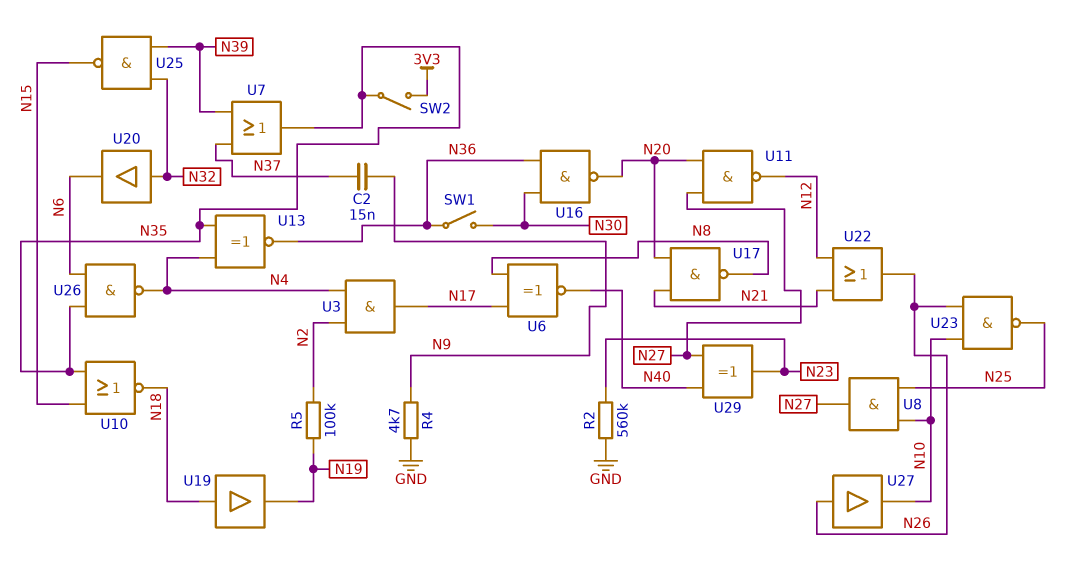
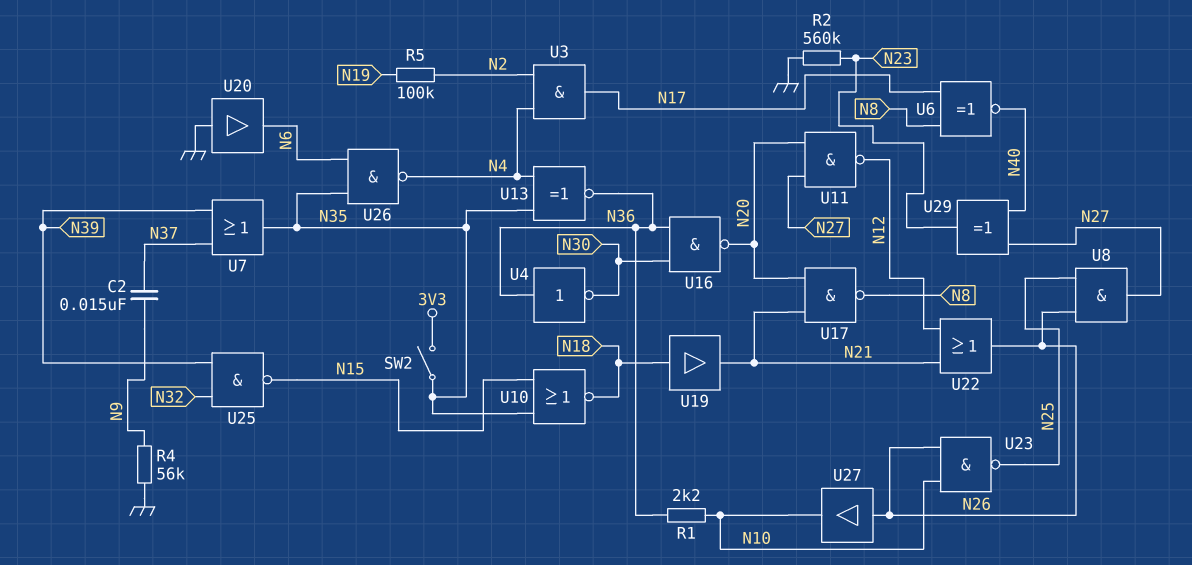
R1: none -> 2.2k (N10, N36)
R4: 4.7k (GND, N9) -> 56k (GND, N9)
SW1: switch (N30, N36) -> none
U4: none -> NOT (in N36, out N30)
U8: AND (in N10, in N25, out N27) -> AND (in N25, in N26, out N27)
U19: buffer (in N18, out N19) -> buffer (in N18, out N21)
U20: buffer (in N32, out N6) -> buffer (in GND, out N6)

